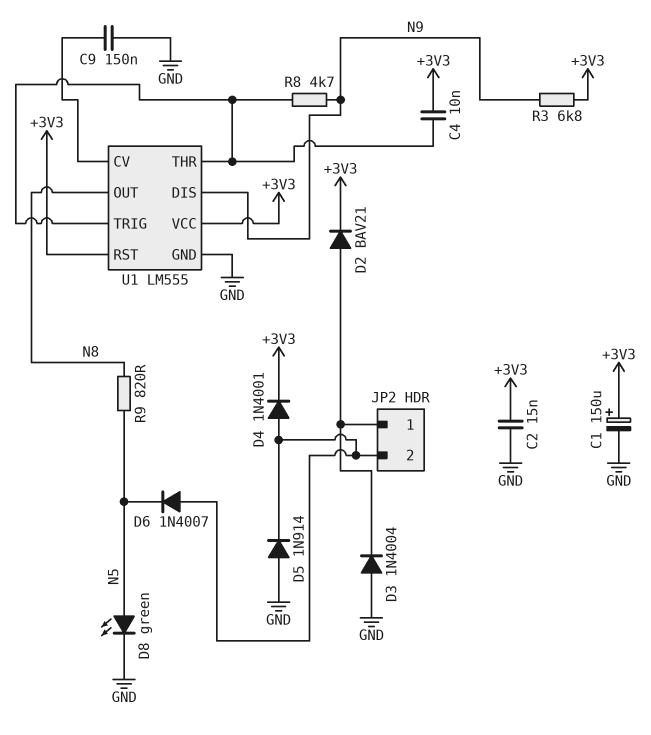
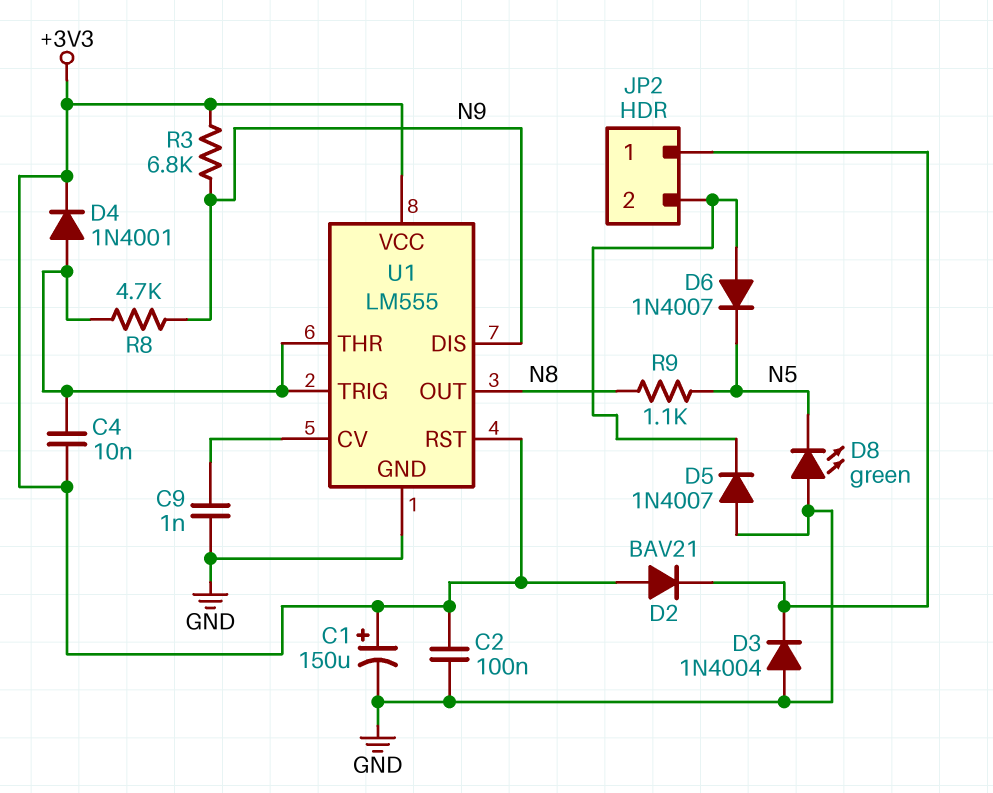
C2: 15nF (+3V3, GND) -> 100nF (+3V3, GND)
C9: 150nF (GND, U1/CV) -> 1nF (GND, U1/CV)
D2: diode BAV21 (A JP2/1, K +3V3) -> diode BAV21 (A +3V3, K JP2/1)
D4: diode 1N4001 (A JP2/2, K +3V3) -> diode 1N4001 (A U1/THR, K +3V3)
D5: diode 1N914 (A GND, K JP2/2) -> diode 1N4007 (A GND, K JP2/2)
D8: LED green (A N5, K GND) -> LED green (A GND, K N5)
R9: 820 (N5, N8) -> 1.1k (N5, N8)

